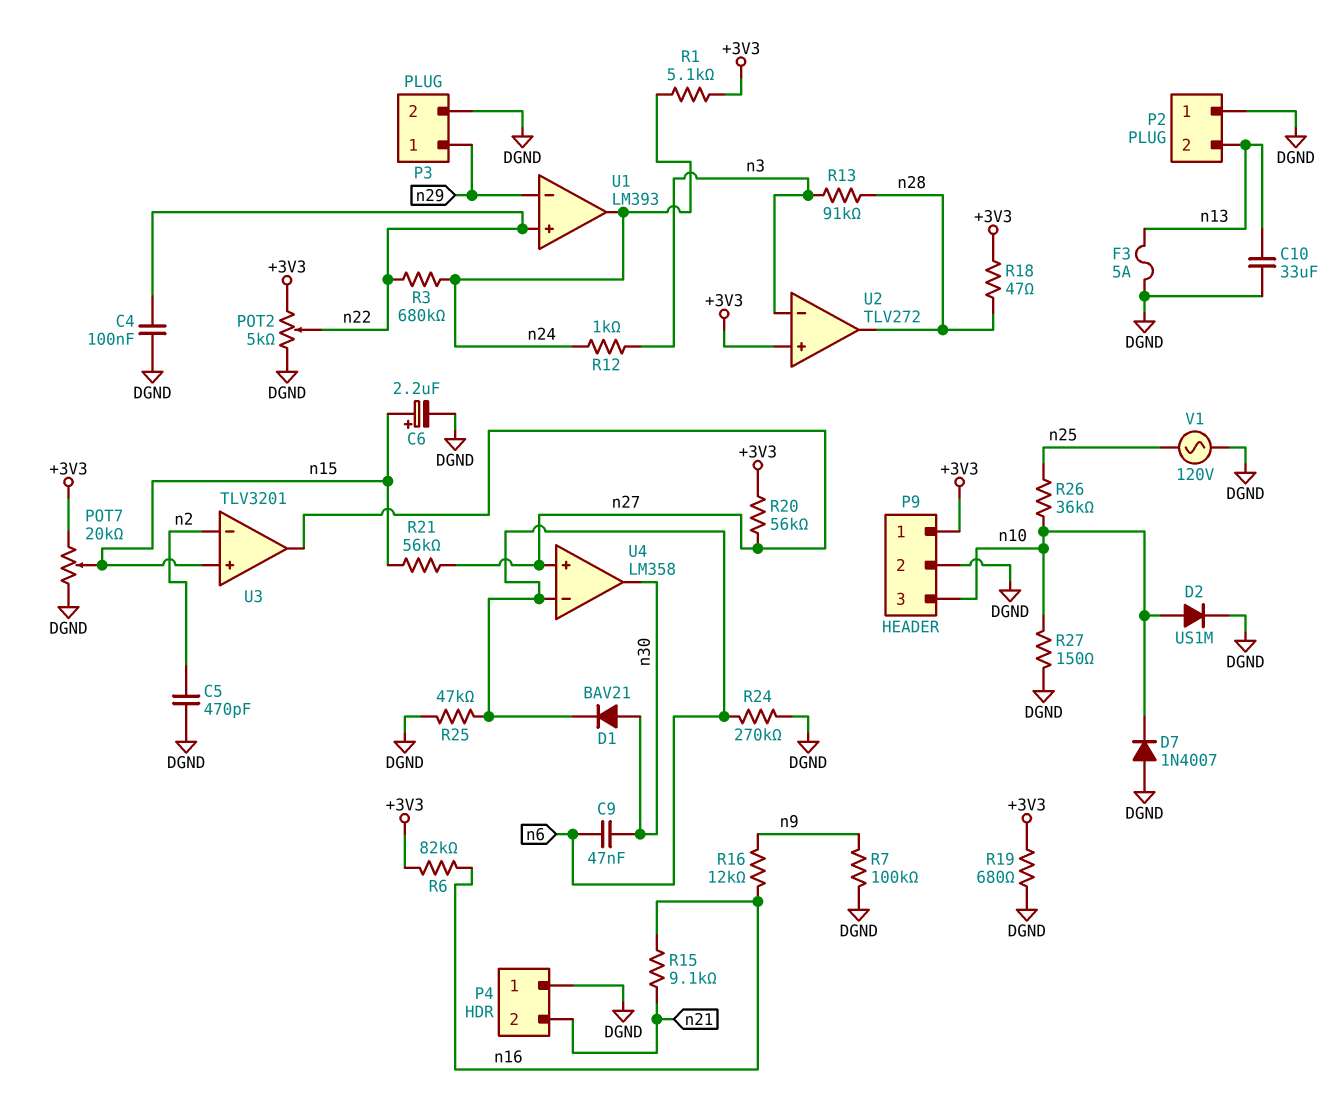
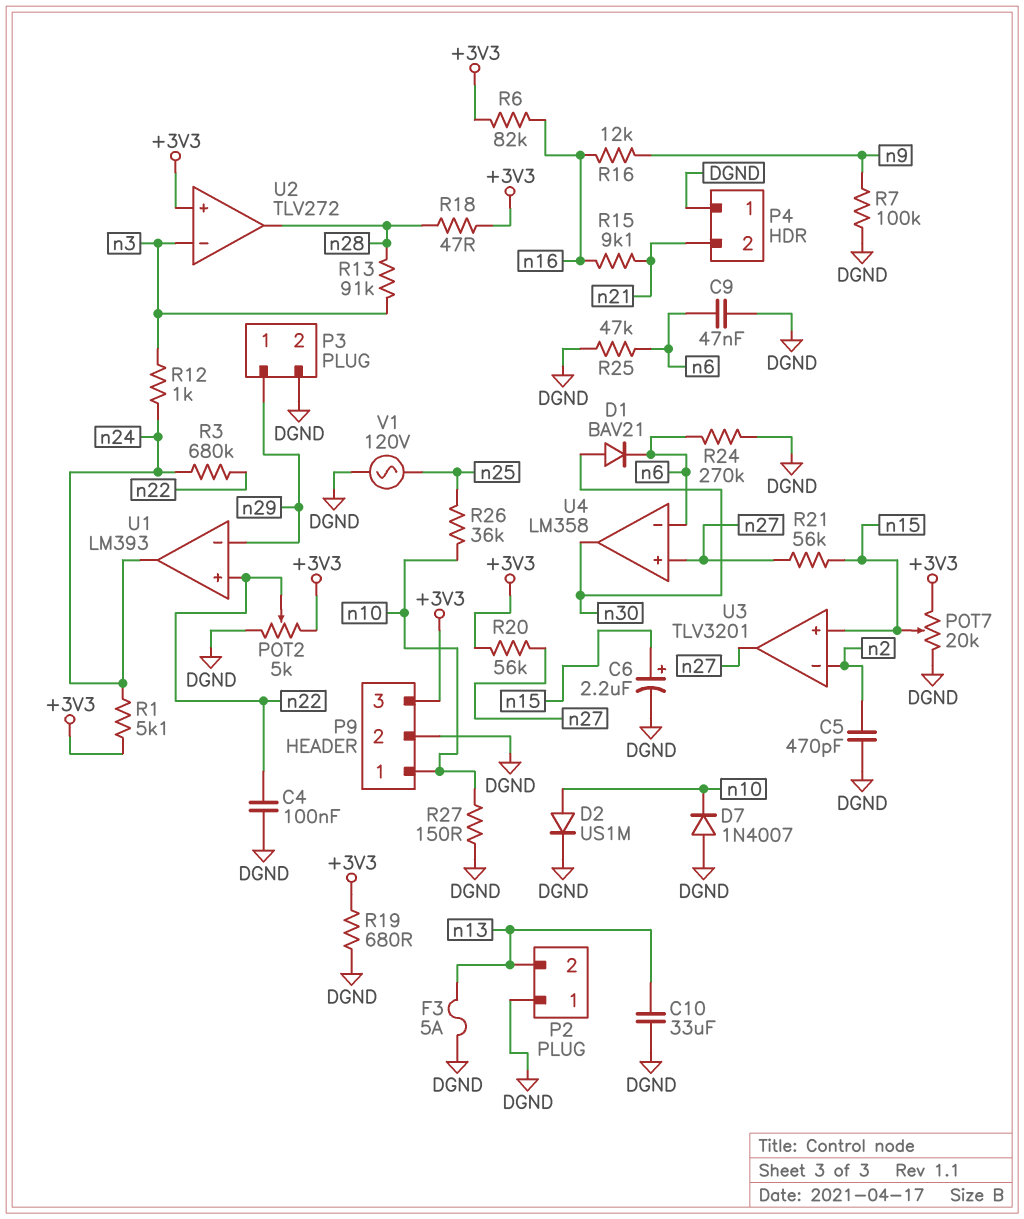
C9: 47nF (n6, n30) -> 47nF (DGND, n6)
P9 pin 1: +3V3 -> n10
P9 pin 3: n10 -> +3V3

